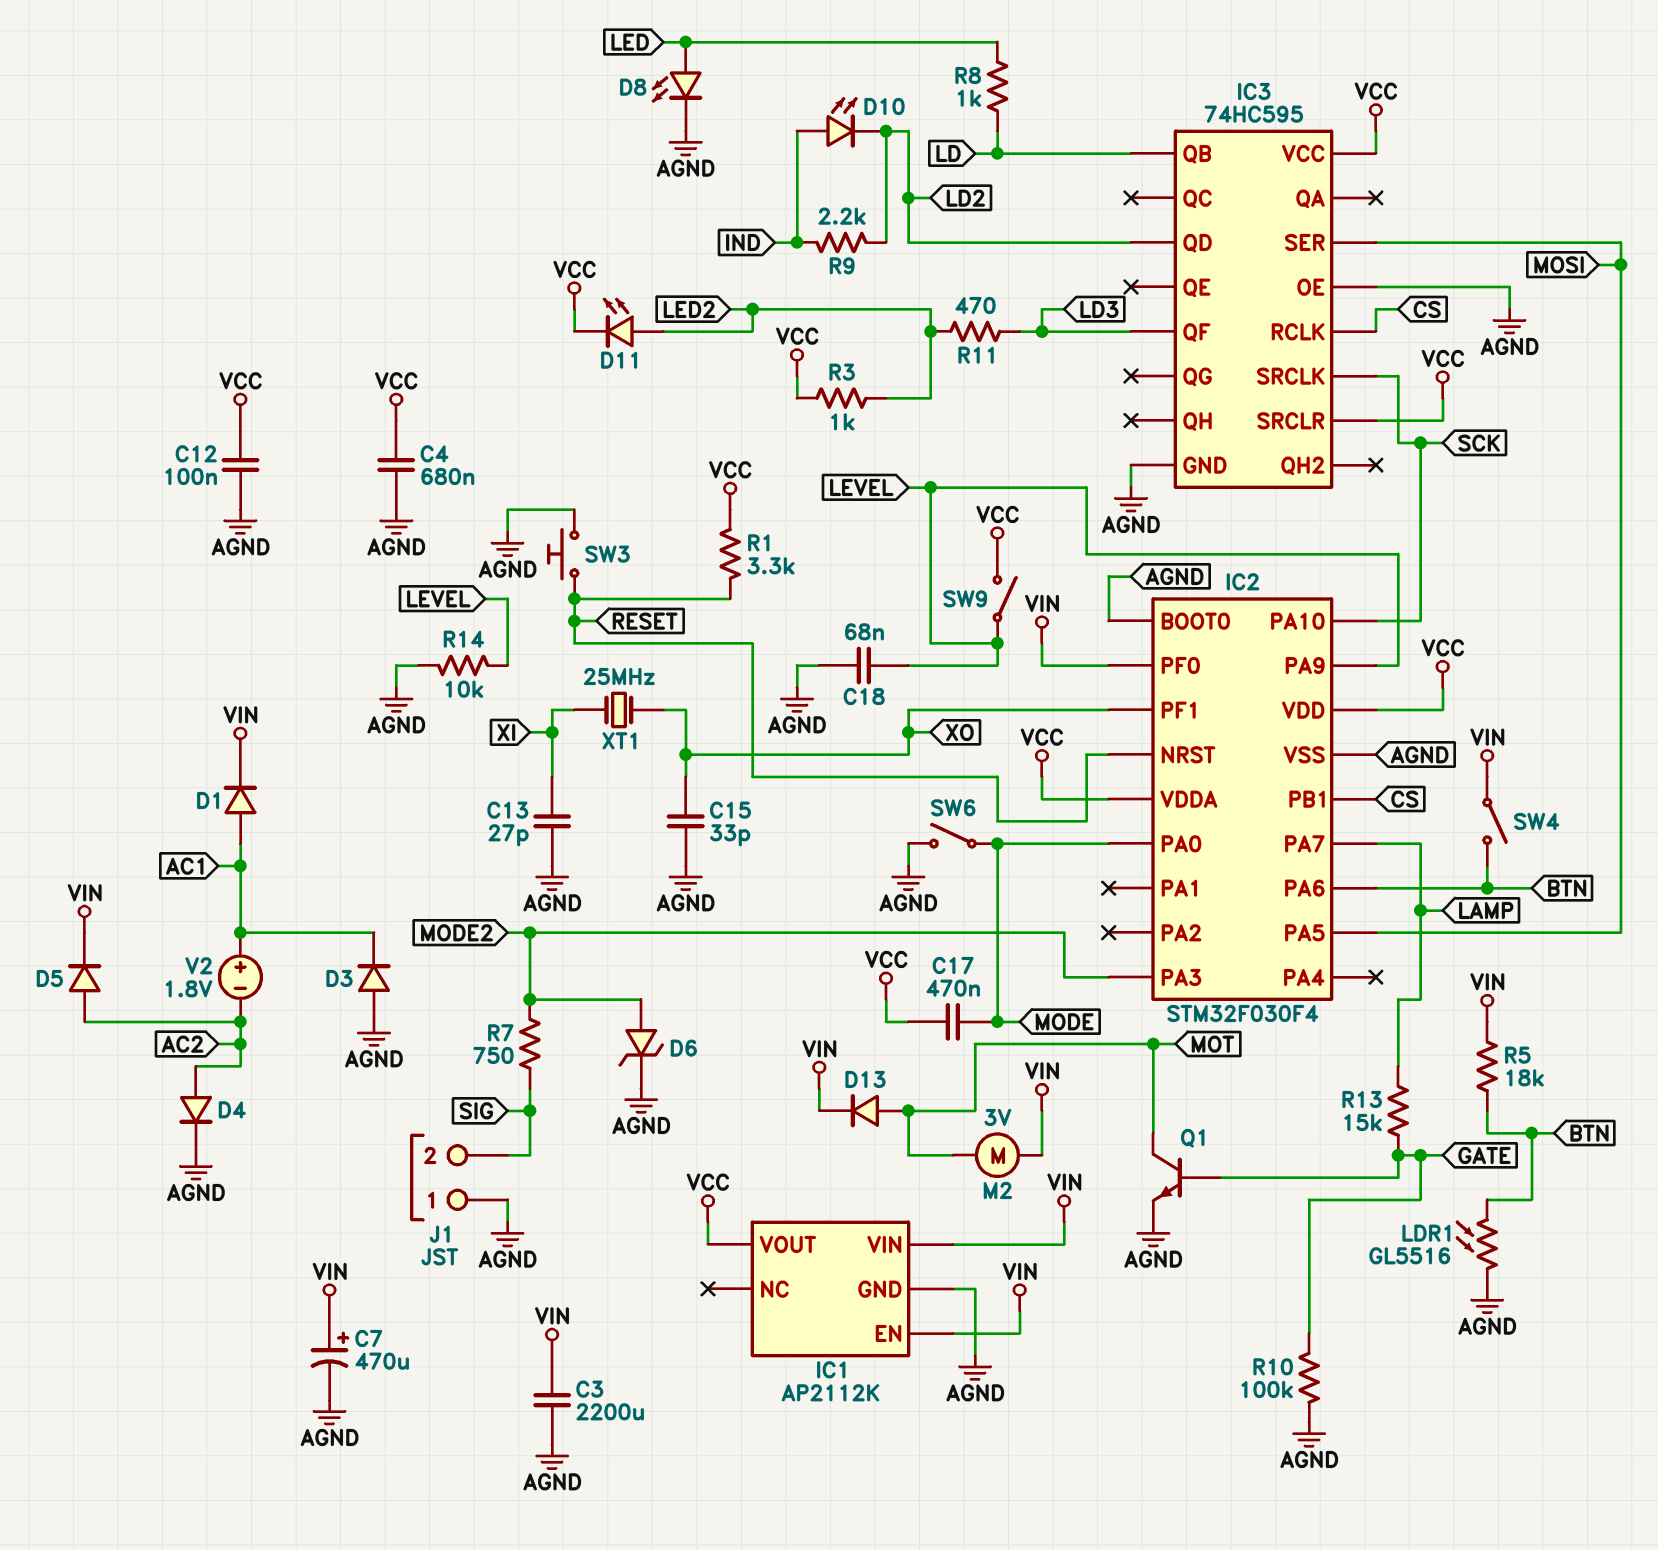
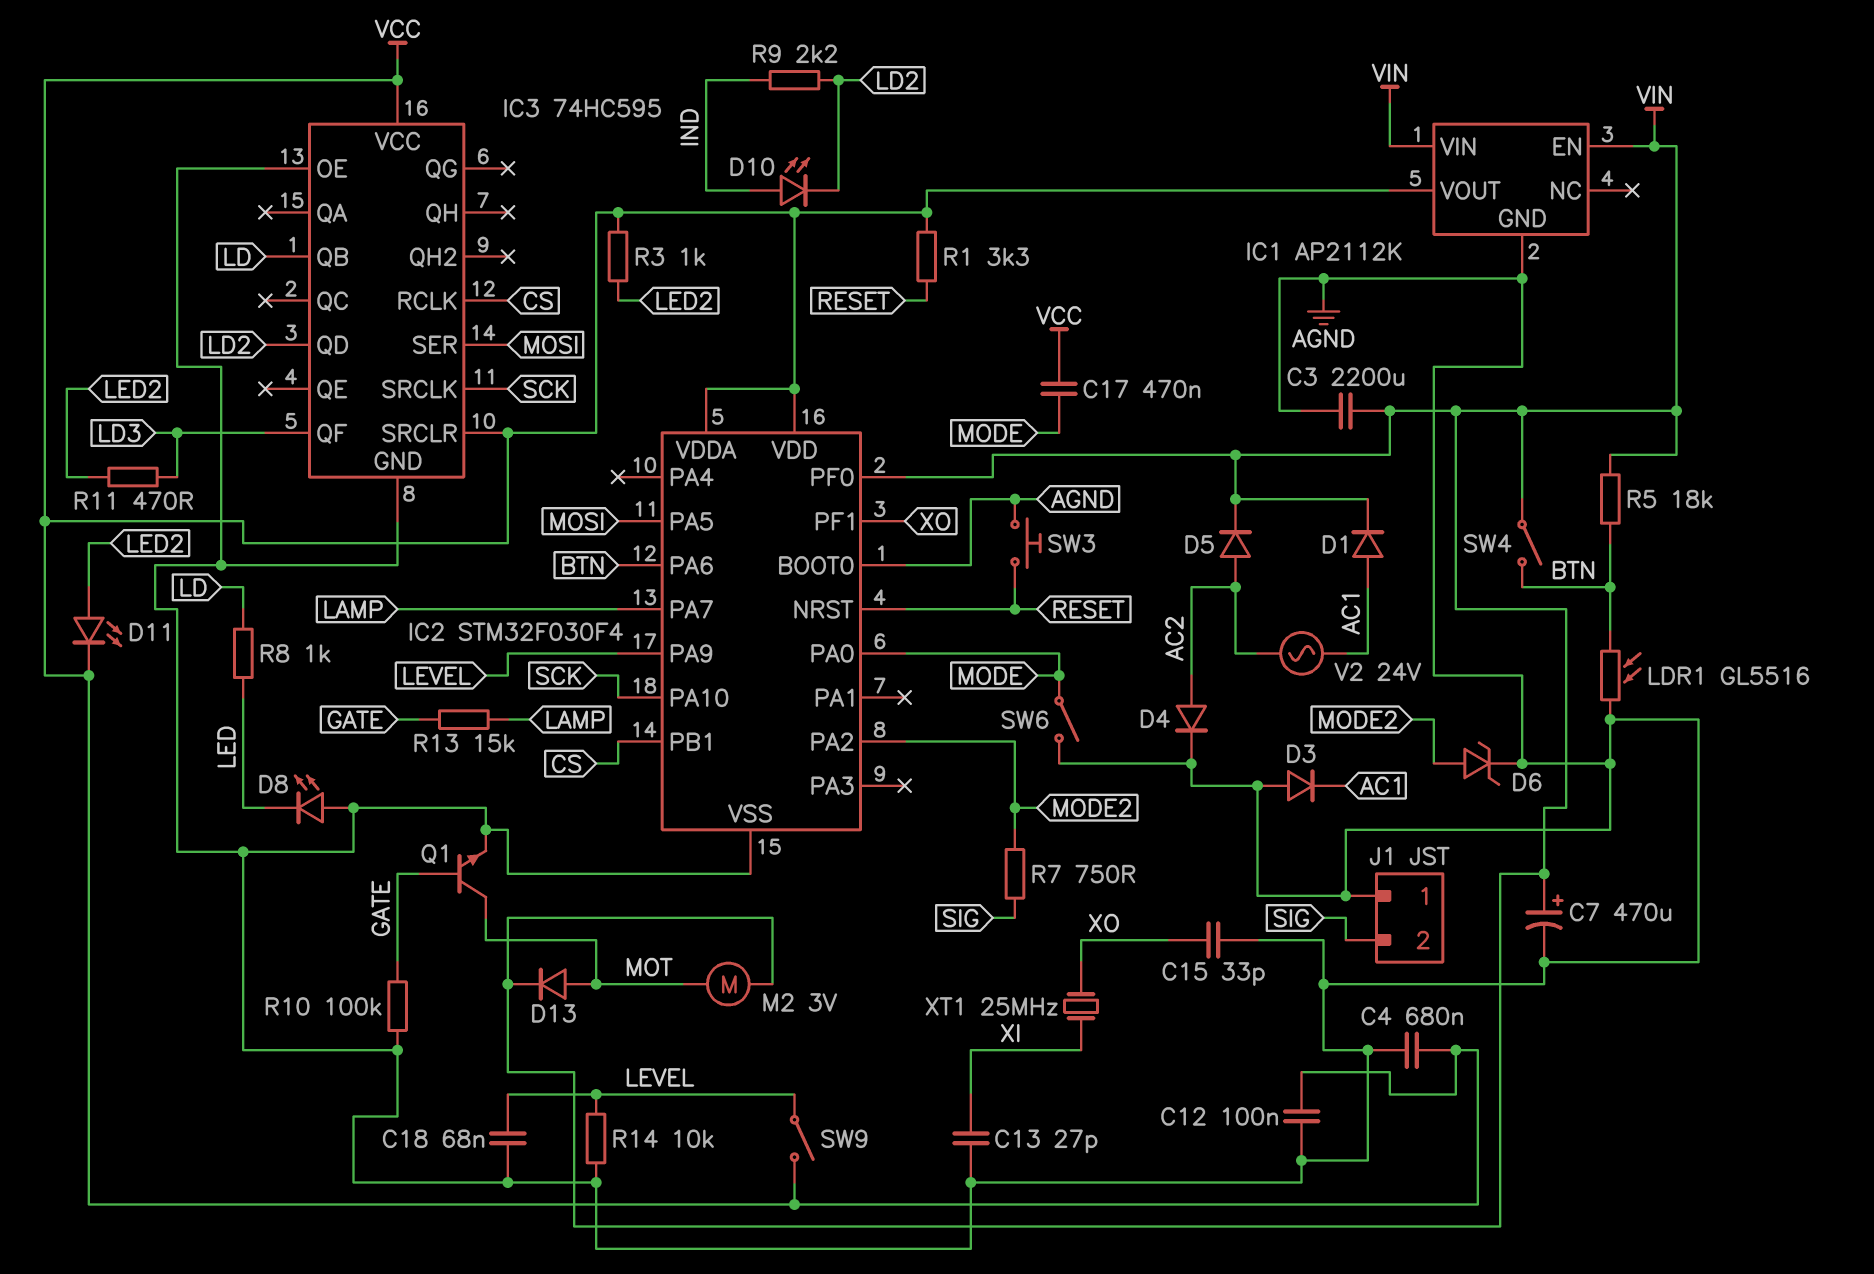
D8: LED (A LED, K AGND) -> LED (A AGND, K LED)
IC2 pin PA2: none -> MODE2
IC2 pin PA3: MODE2 -> none
V2: 1.8V (plus AC1, minus AC2) -> AC 24V (AC1, AC2)

